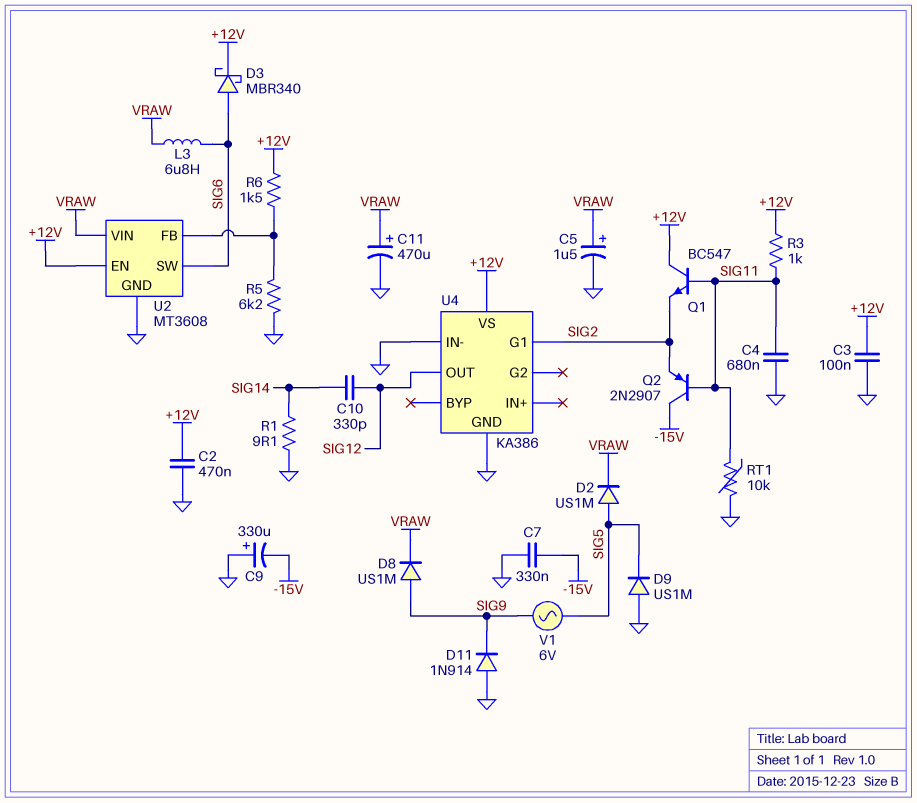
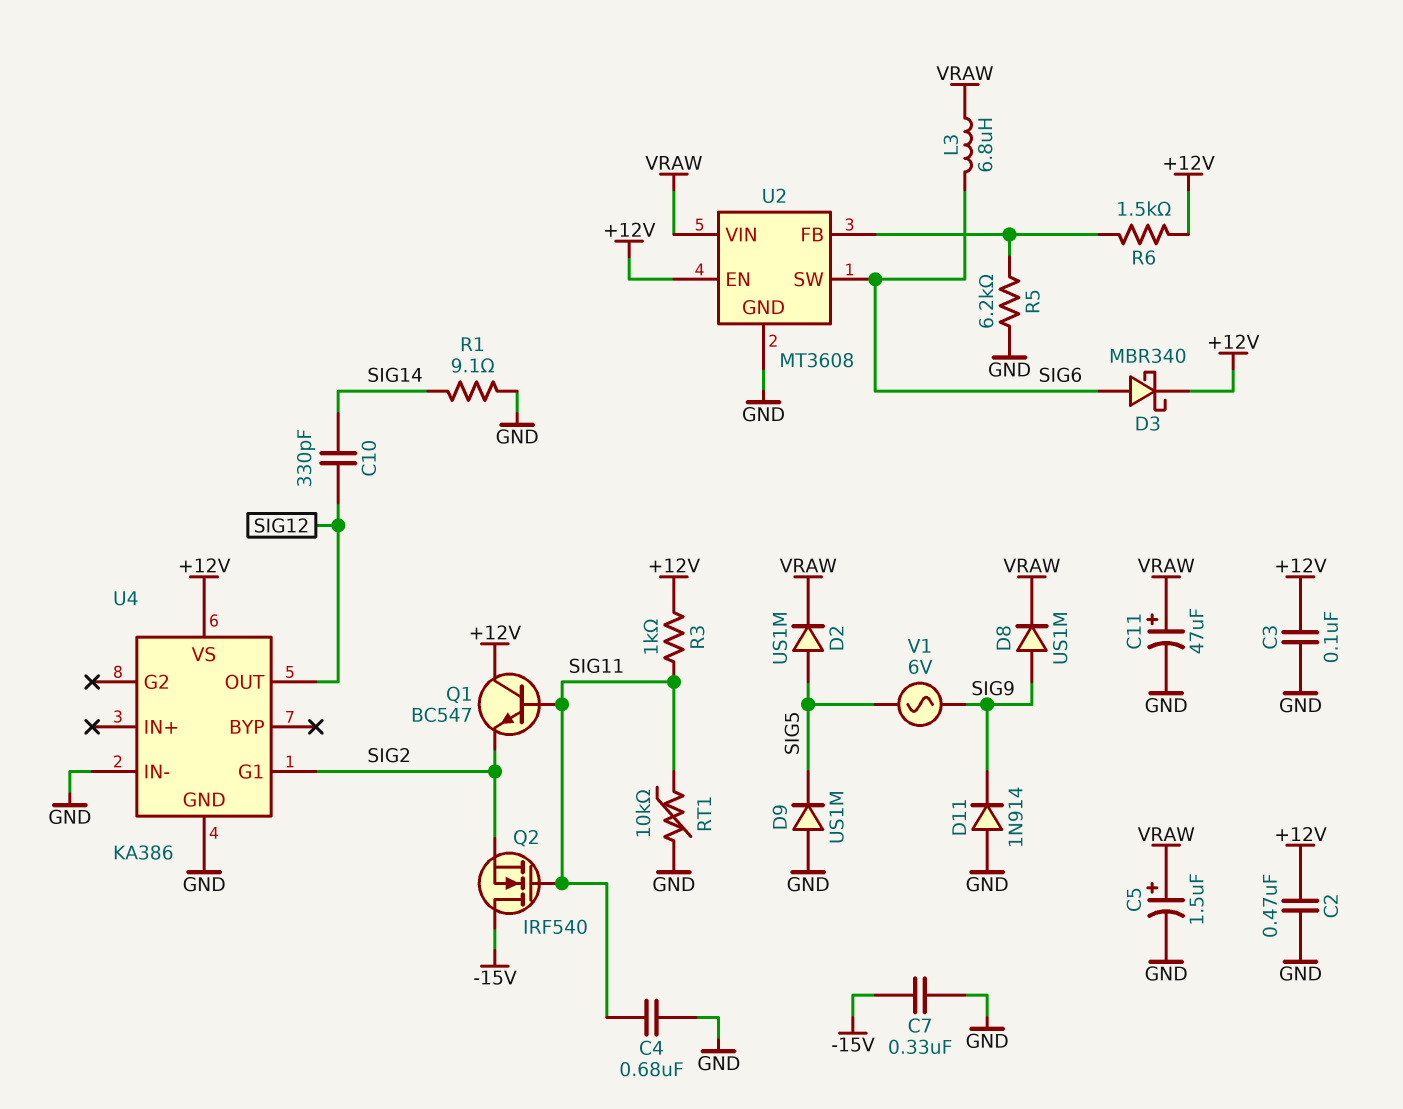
C9: 330uF (plus GND, minus -15V) -> none
C11: 470uF (plus VRAW, minus GND) -> 47uF (plus VRAW, minus GND)
Q2: PNP 2N2907 (B SIG11, C -15V, E SIG2) -> NMOS IRF540 (G SIG11, D -15V, S SIG2)

